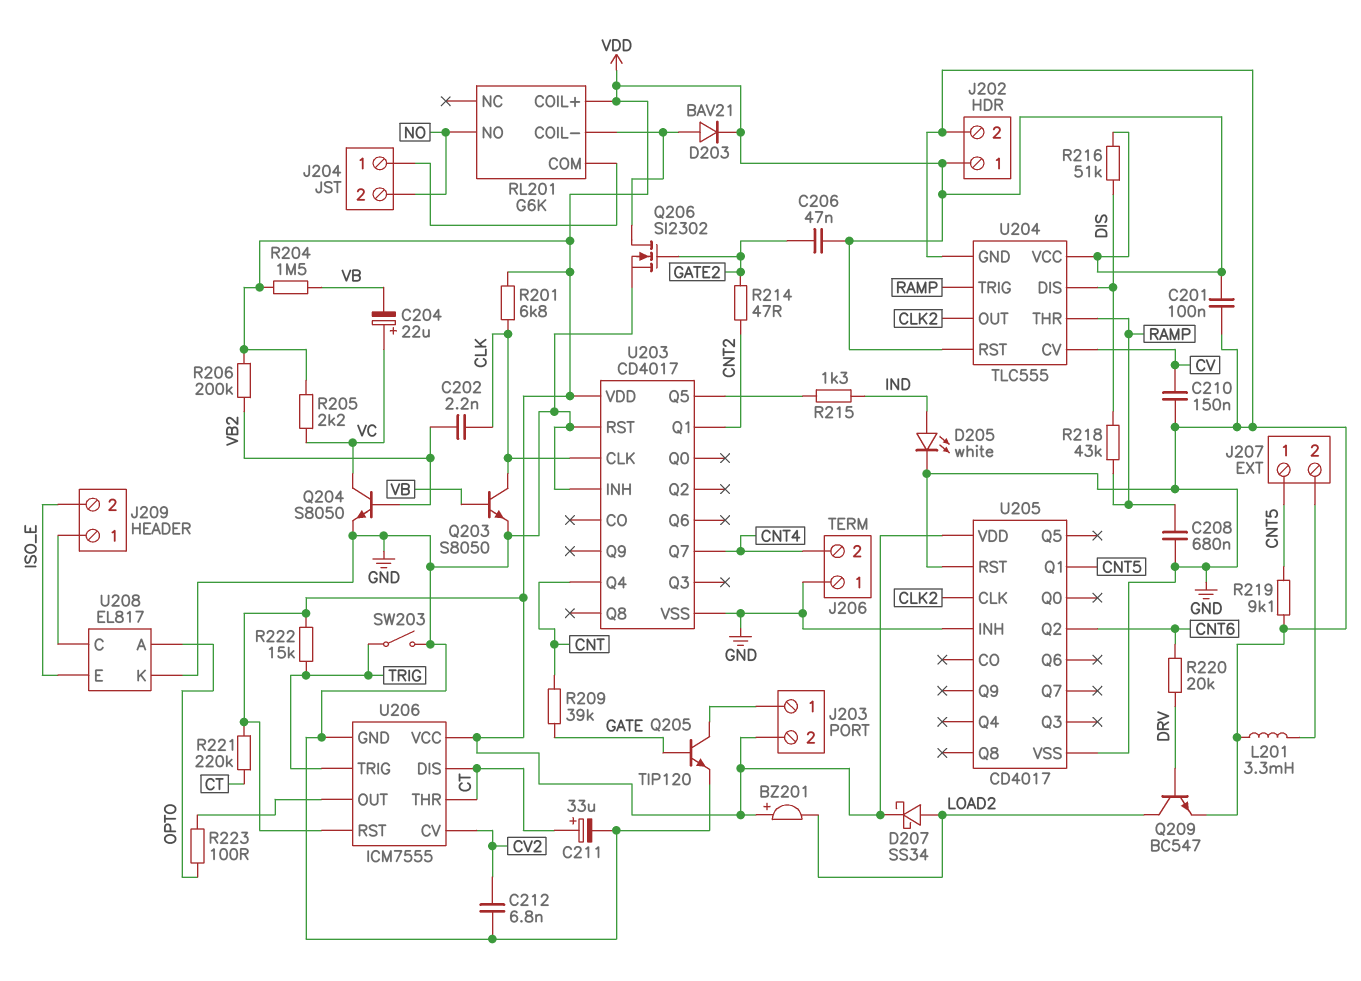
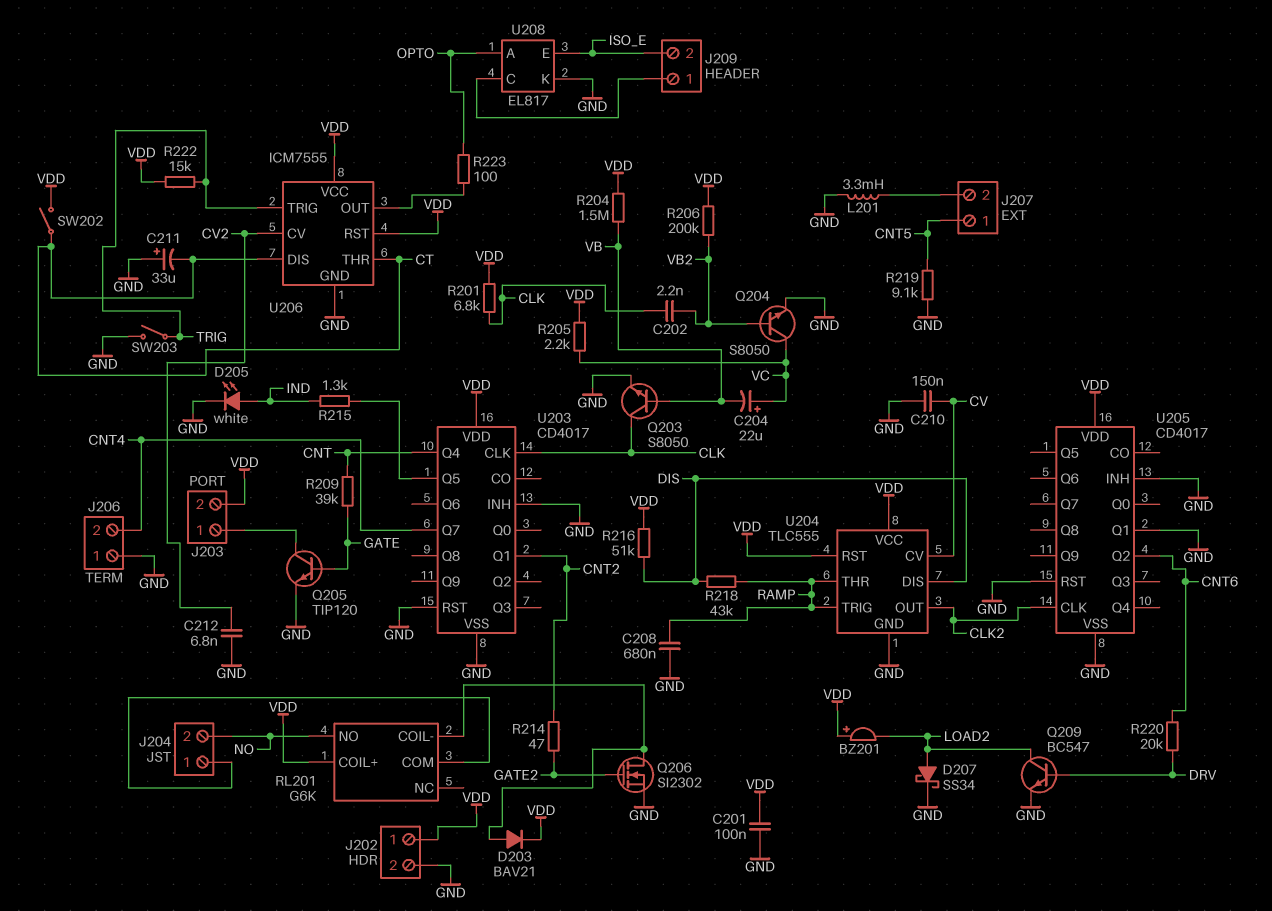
C206: 47nF (GATE2, VDD) -> none
C211: 33uF (plus CT, minus GND) -> 33uF (plus GND, minus CT)
D207: schottky SS34 (A LOAD2, K VDD) -> schottky SS34 (A LOAD2, K GND)
R221: 220k (CT, VDD) -> none
SW202: none -> switch (CT, VDD)
U205 pin Q1: CNT5 -> GND

